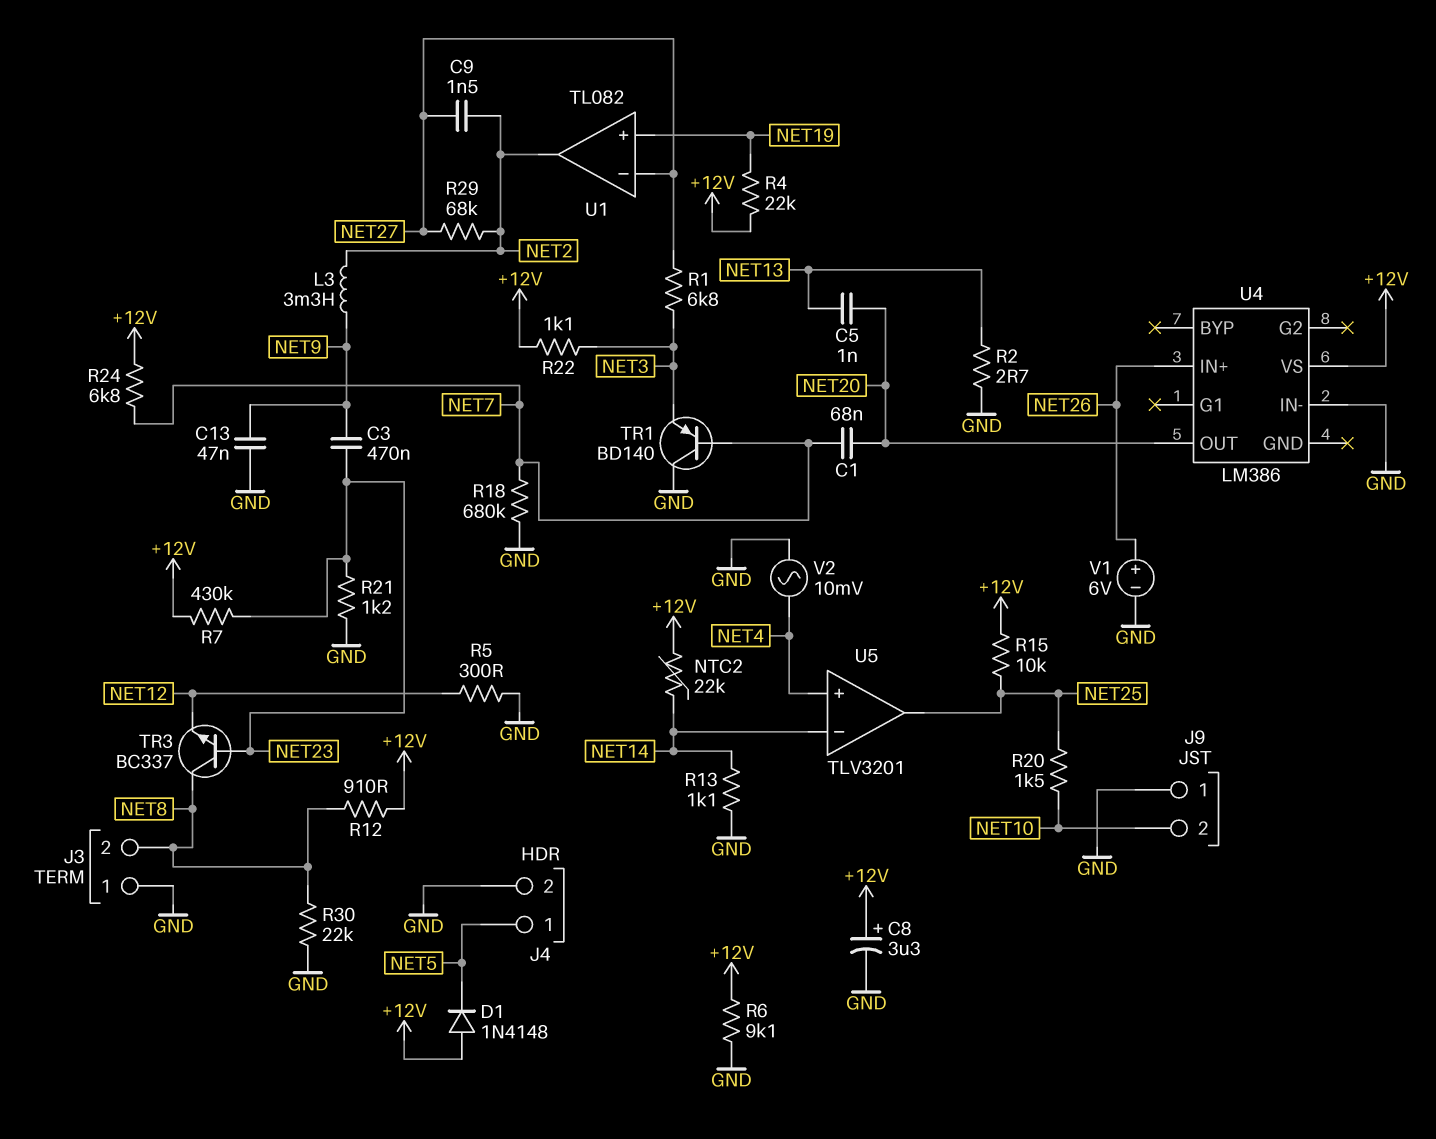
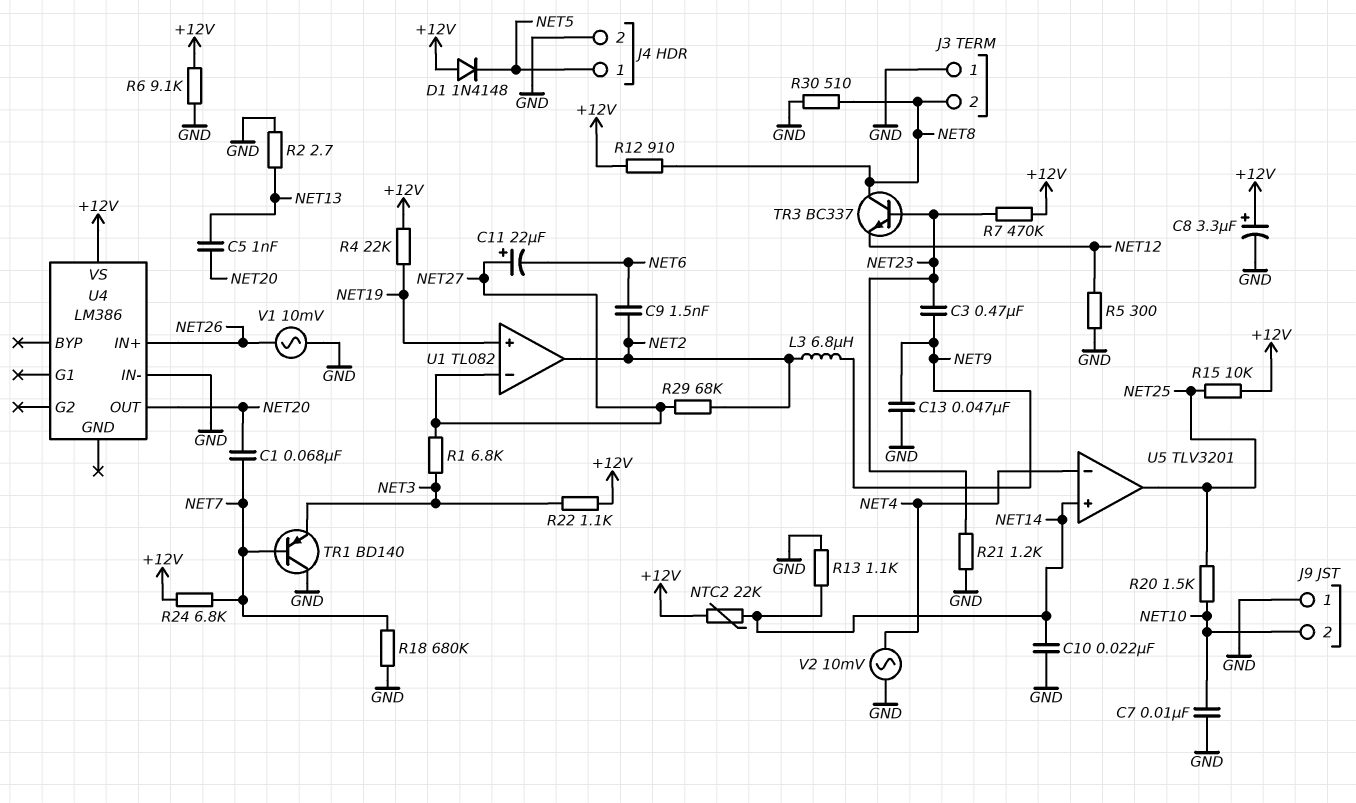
C7: none -> 10nF (GND, NET10)
C9: 1.5nF (NET2, NET27) -> 1.5nF (NET2, NET6)
C10: none -> 22nF (GND, NET14)
C11: none -> 22uF (plus NET27, minus NET6)
L3: 3.3mH (NET2, NET9) -> 6.8uH (NET2, NET9)
R7: 430k (+12V, NET23) -> 470k (+12V, NET23)
R30: 22k (GND, NET8) -> 510 (GND, NET8)
U5 pin in+: NET4 -> NET14
U5 pin in-: NET14 -> NET4
V1: 6V (plus NET26, minus GND) -> AC 10mV (GND, NET26)

